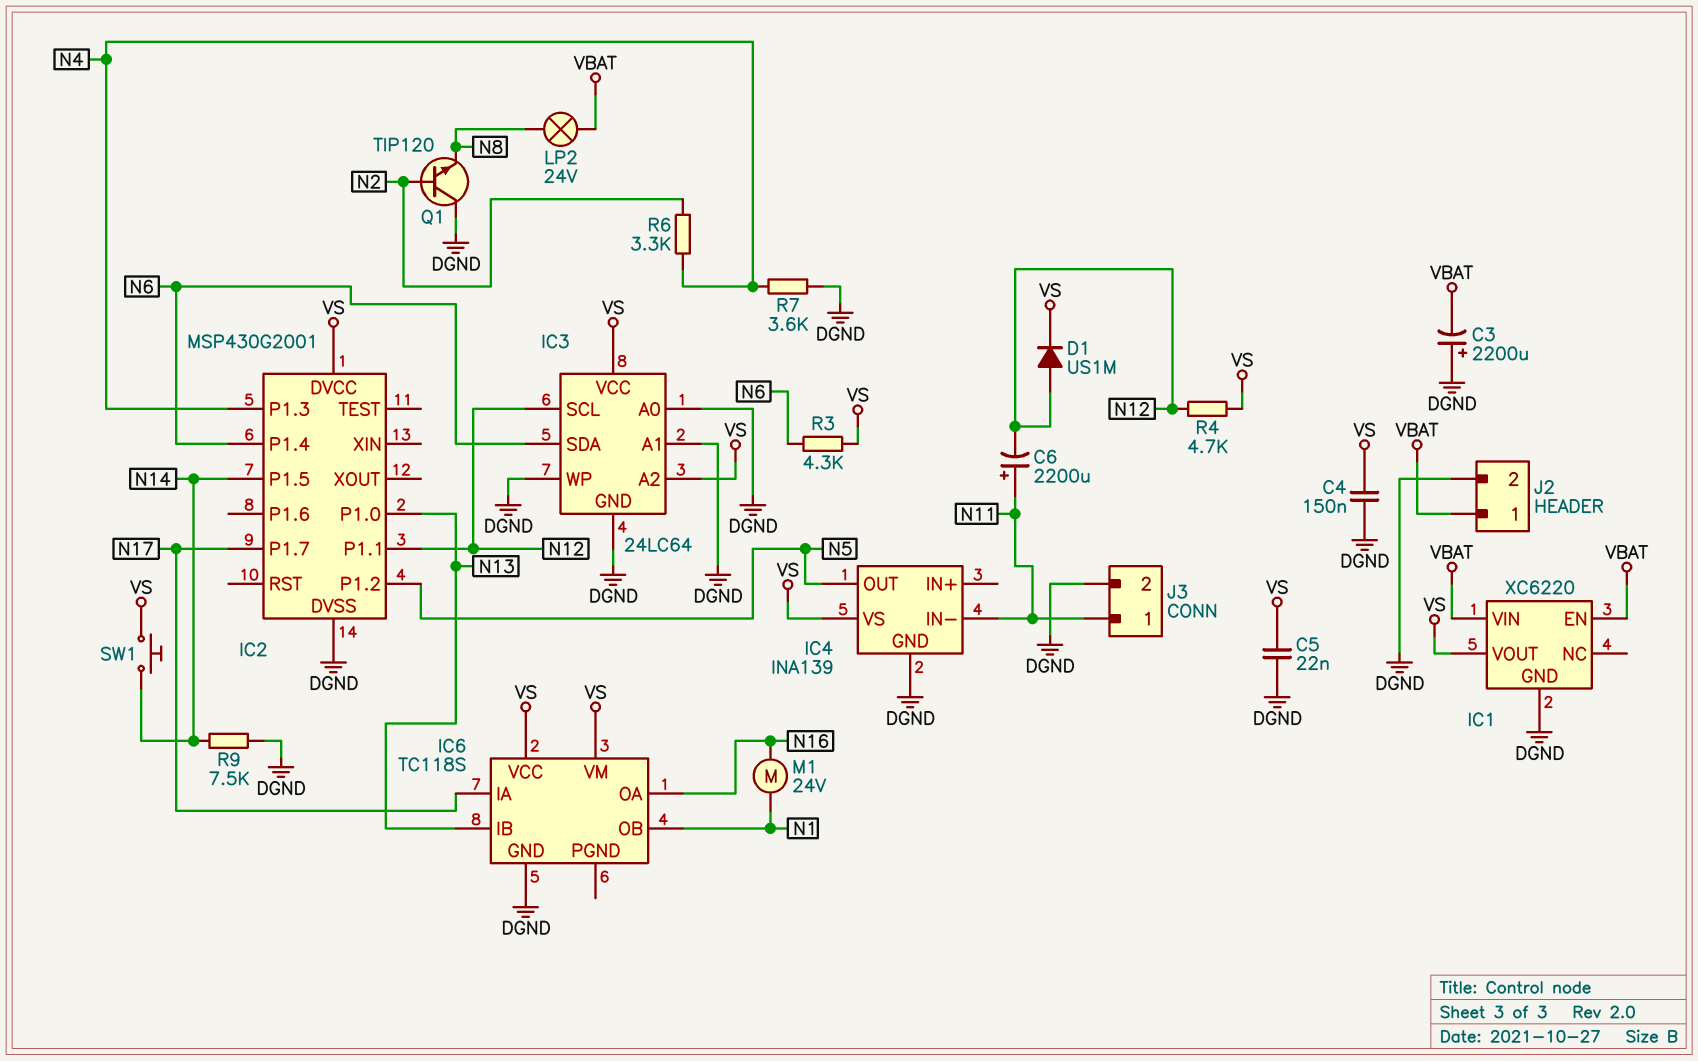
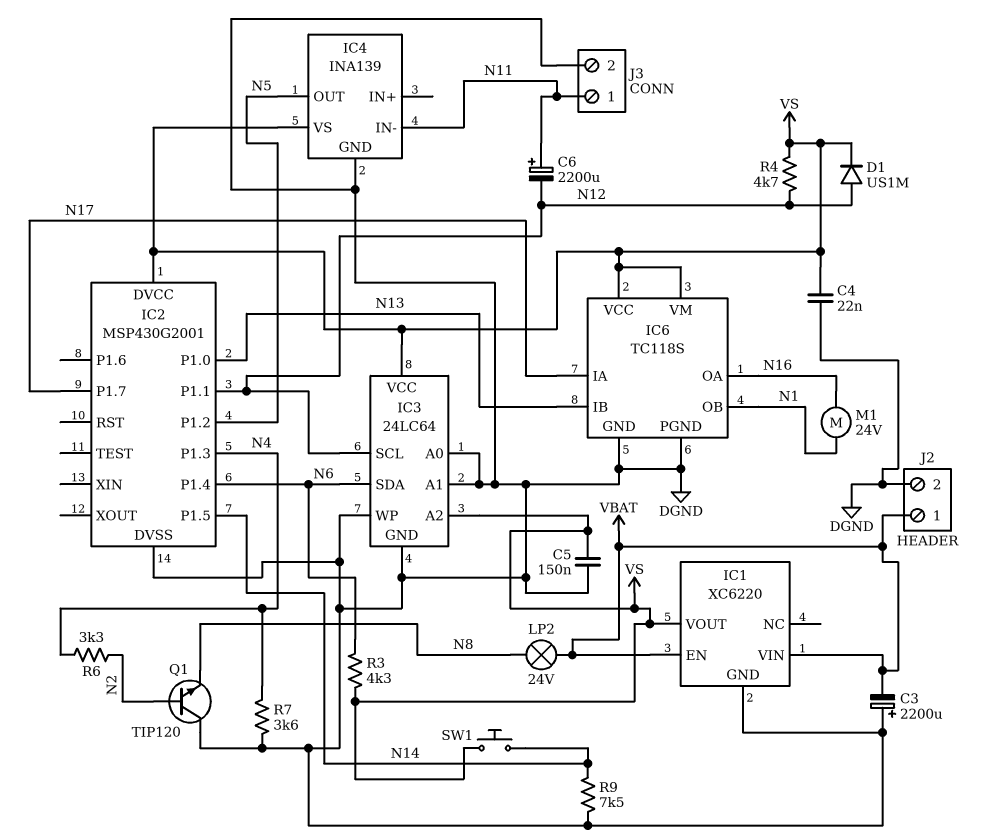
C4: 150nF (DGND, VS) -> 22nF (DGND, VS)
C5: 22nF (DGND, VS) -> 150nF (DGND, VS)
IC6 pin PGND: none -> DGND

